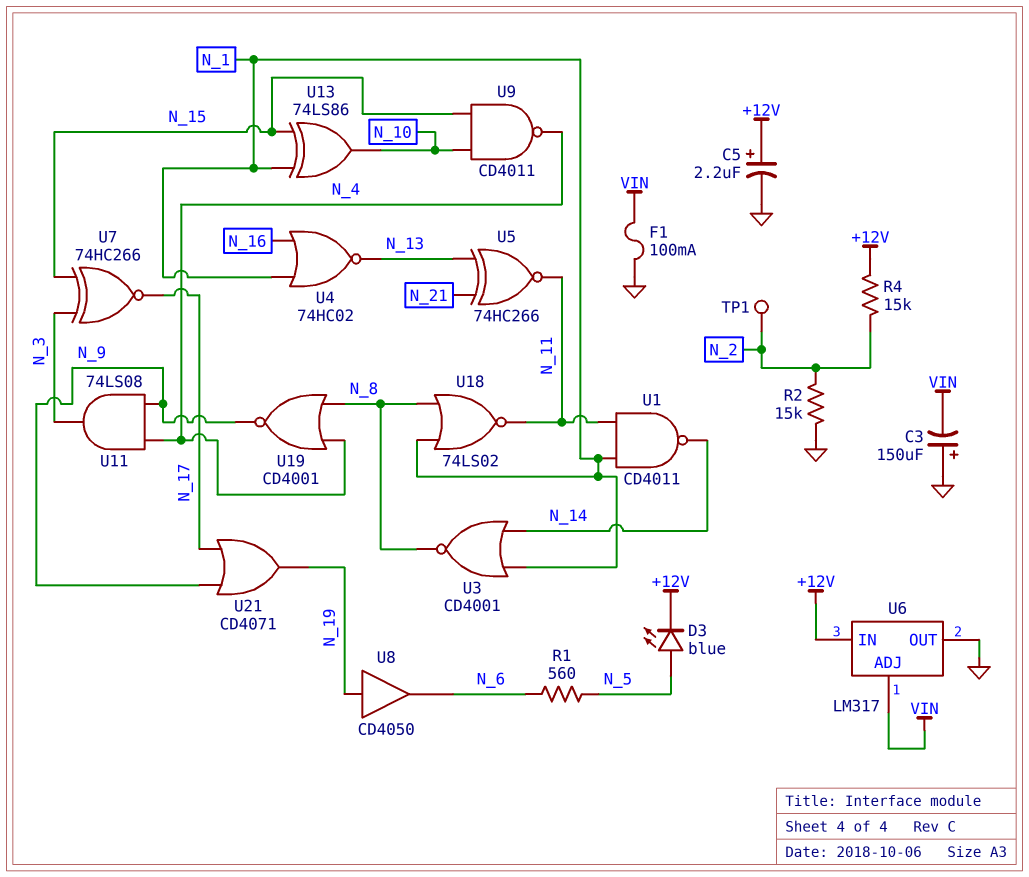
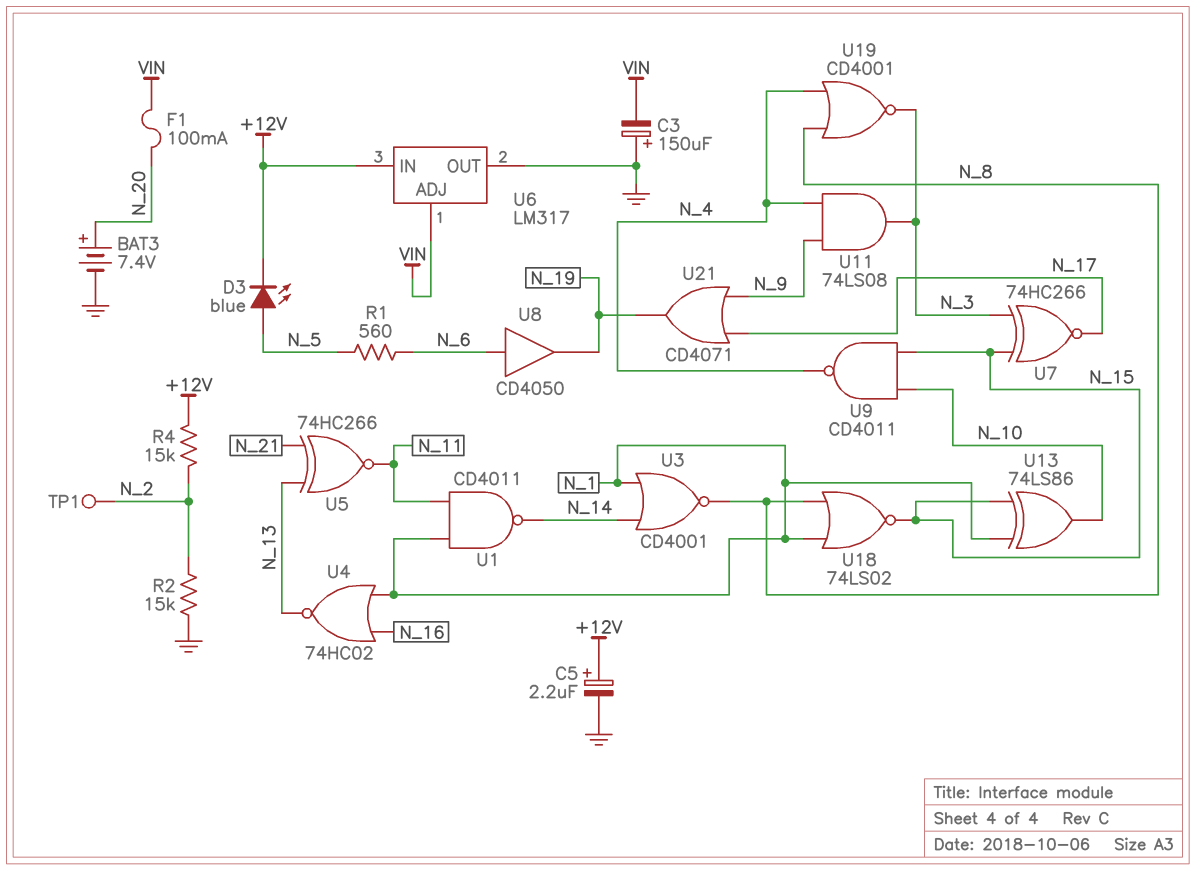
BAT3: none -> 7.4V (plus N_20, minus GND)
F1: 100mA (GND, VIN) -> 100mA (N_20, VIN)
U8: buffer CD4050 (in N_19, out N_6) -> buffer CD4050 (in N_6, out N_19)
U18: NOR 74LS02 (in N_1, in N_8, out N_11) -> NOR 74LS02 (in N_1, in N_8, out N_15)
U19: NOR CD4001 (in N_4, in N_8, out N_9) -> NOR CD4001 (in N_4, in N_8, out N_3)

